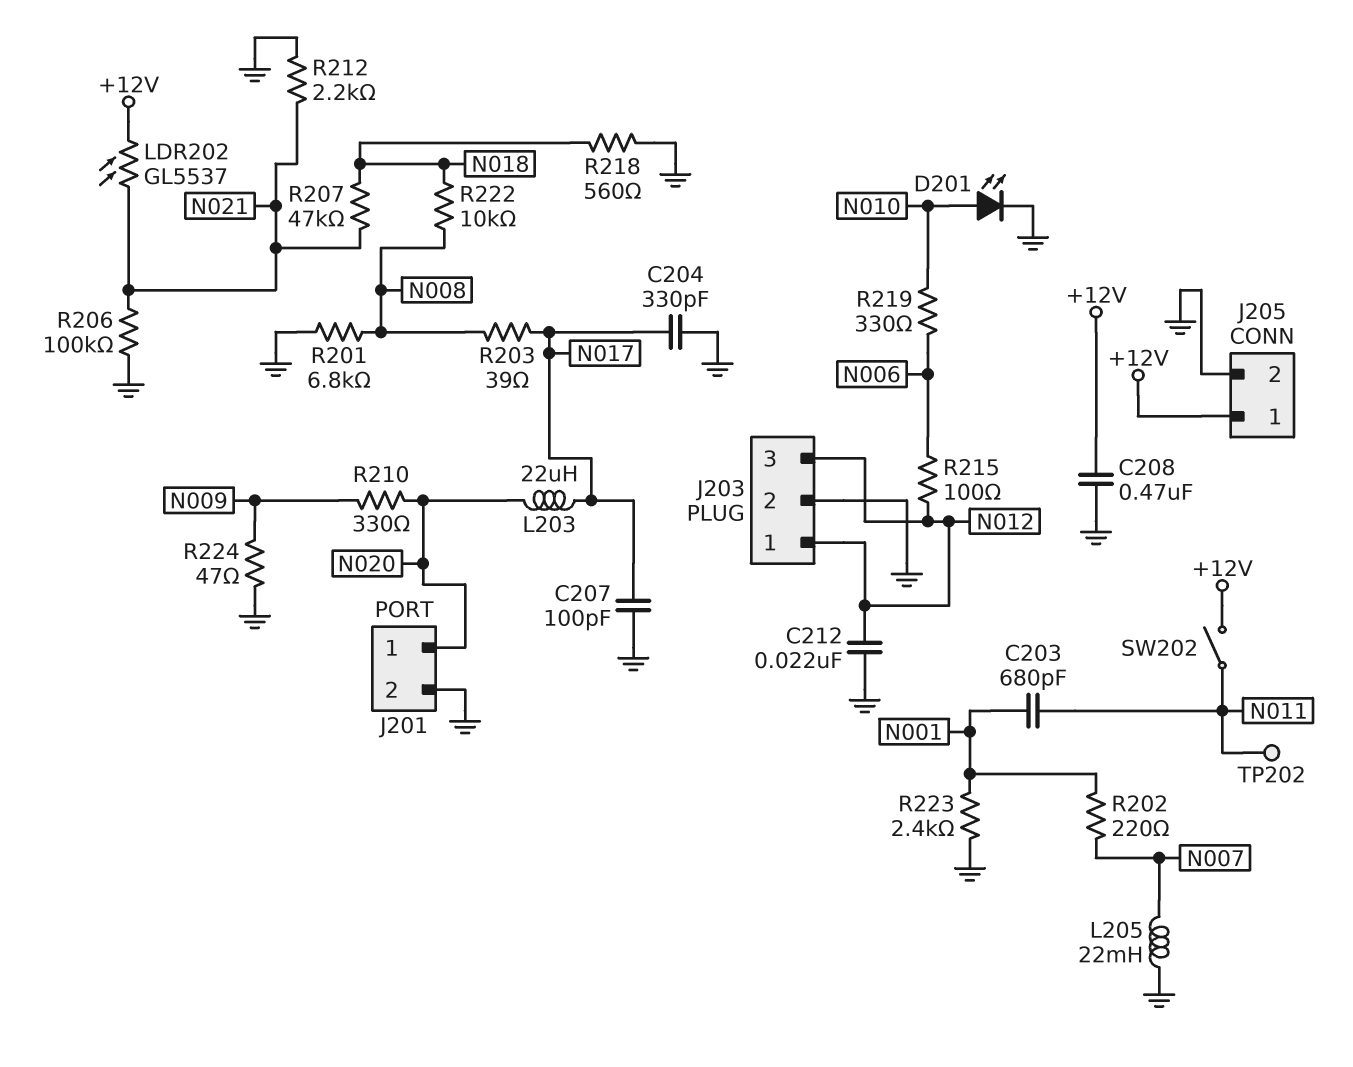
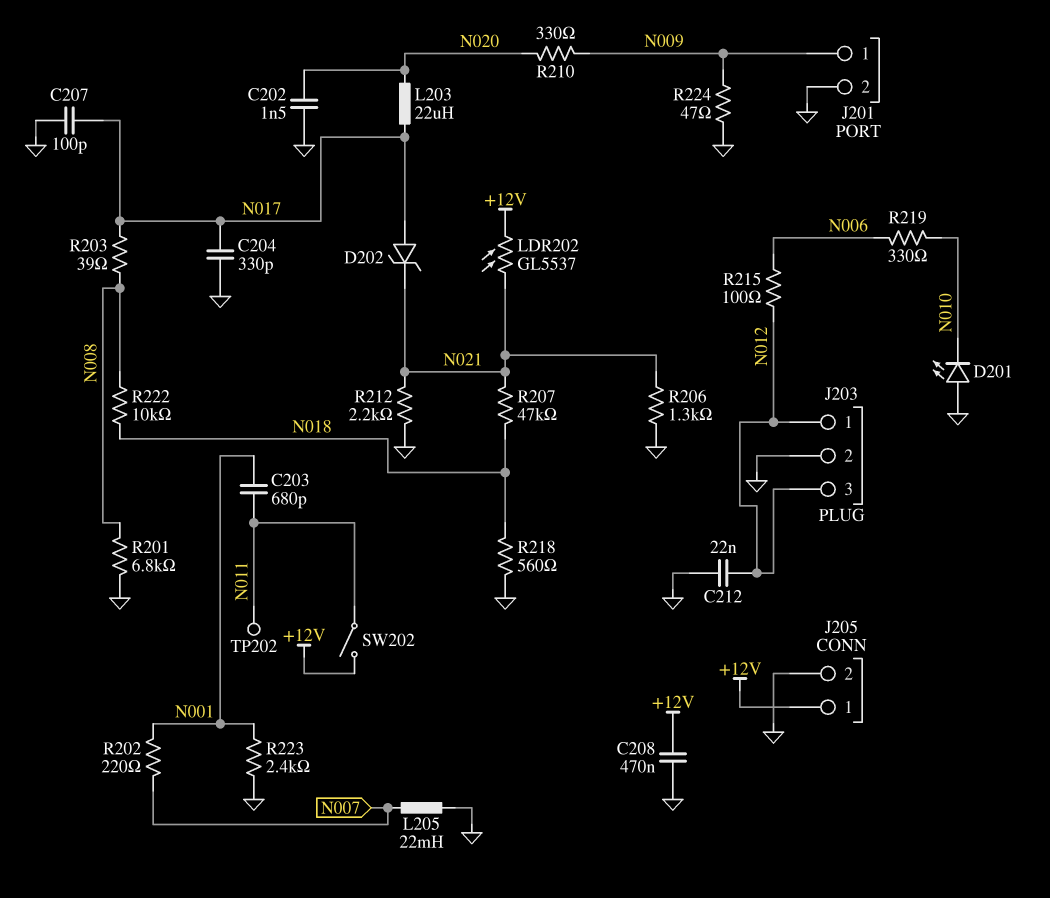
C202: none -> 1.5nF (GND, N020)
D201: LED (A N010, K GND) -> LED (A GND, K N010)
D202: none -> zener (A N017, K N021)
J201 pin 1: N020 -> N009
R206: 100k (GND, N021) -> 1.3k (GND, N021)

